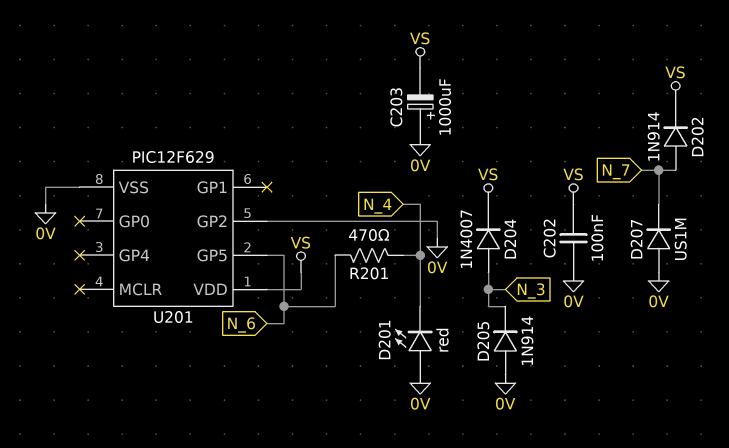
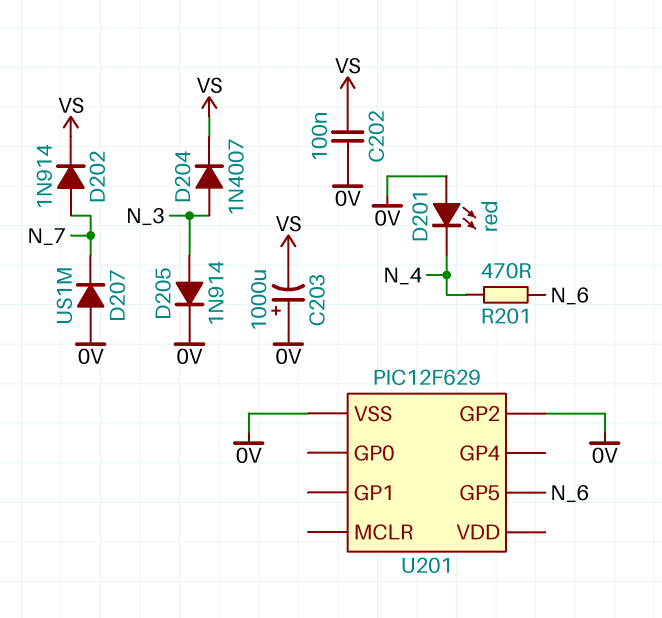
D205: diode 1N914 (A 0V, K N_3) -> diode 1N914 (A N_3, K 0V)
U201 pin VDD: VS -> none

